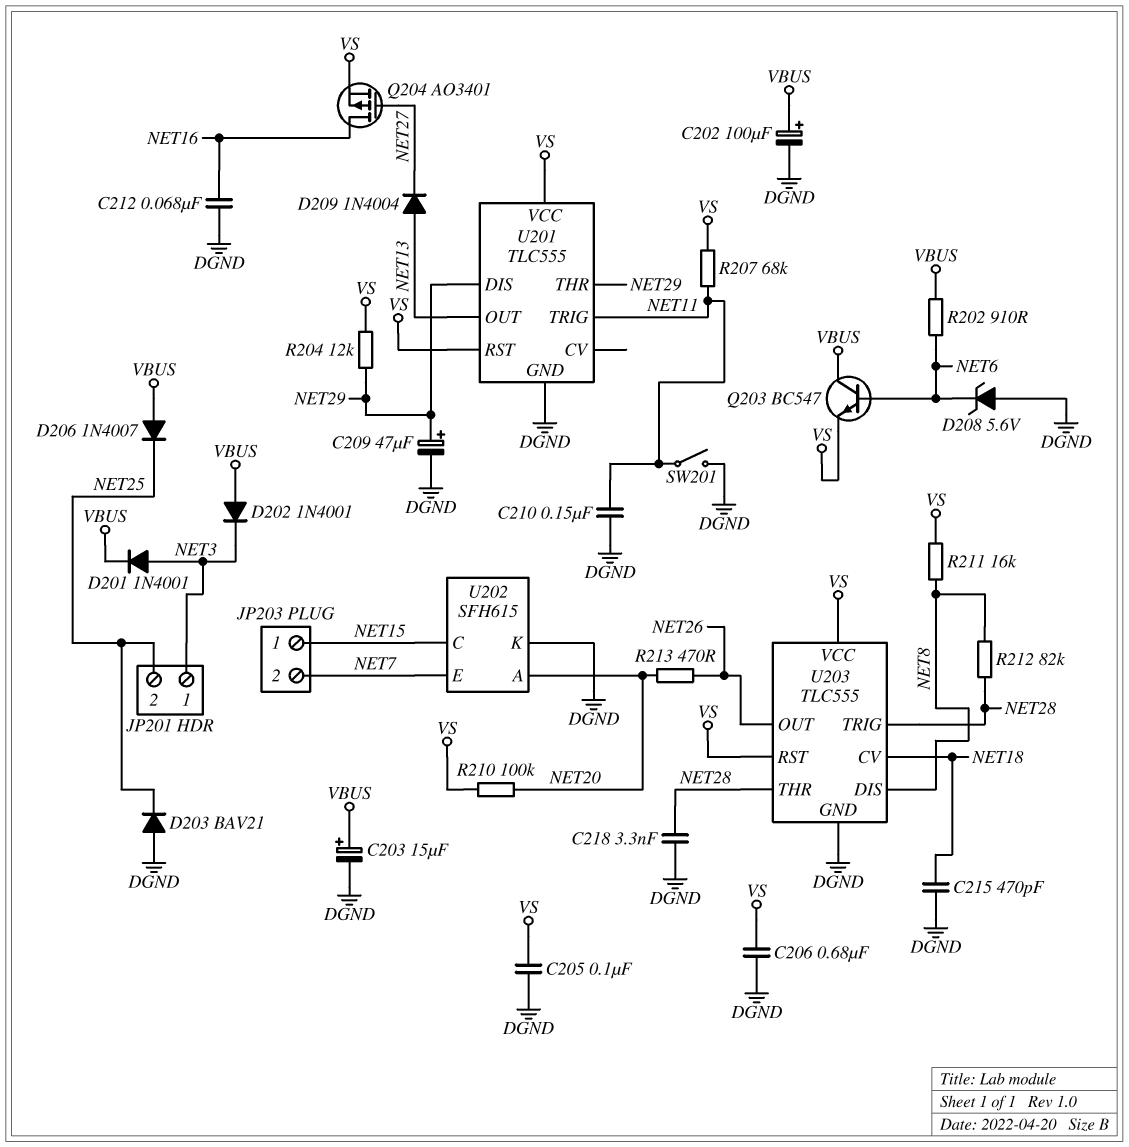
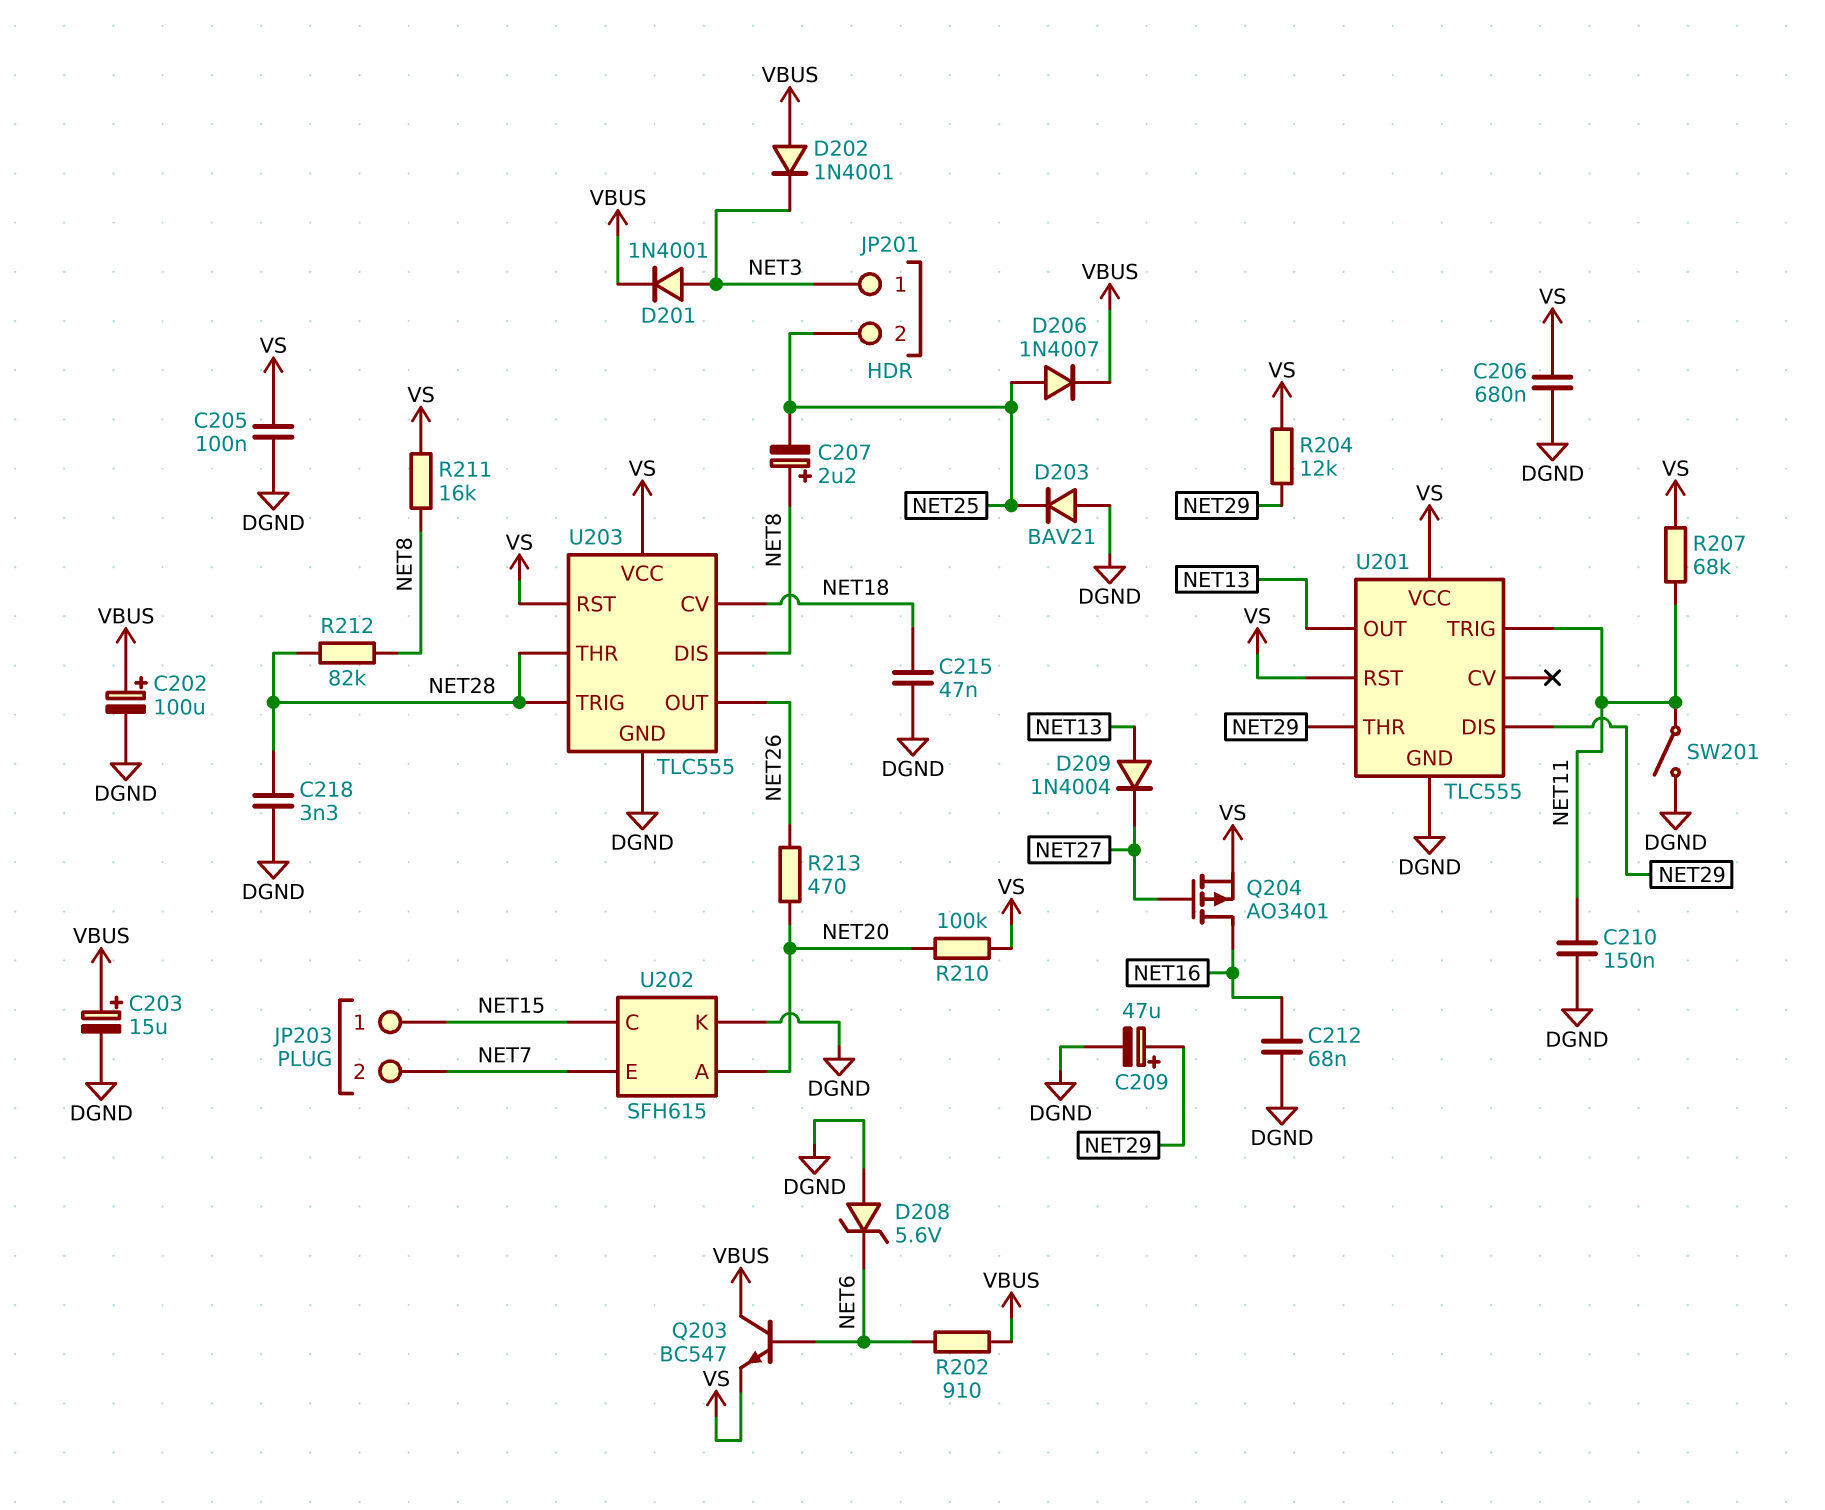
C207: none -> 2.2uF (plus NET8, minus NET25)
C215: 470pF (DGND, NET18) -> 47nF (DGND, NET18)
D206: diode 1N4007 (A VBUS, K NET25) -> diode 1N4007 (A NET25, K VBUS)

